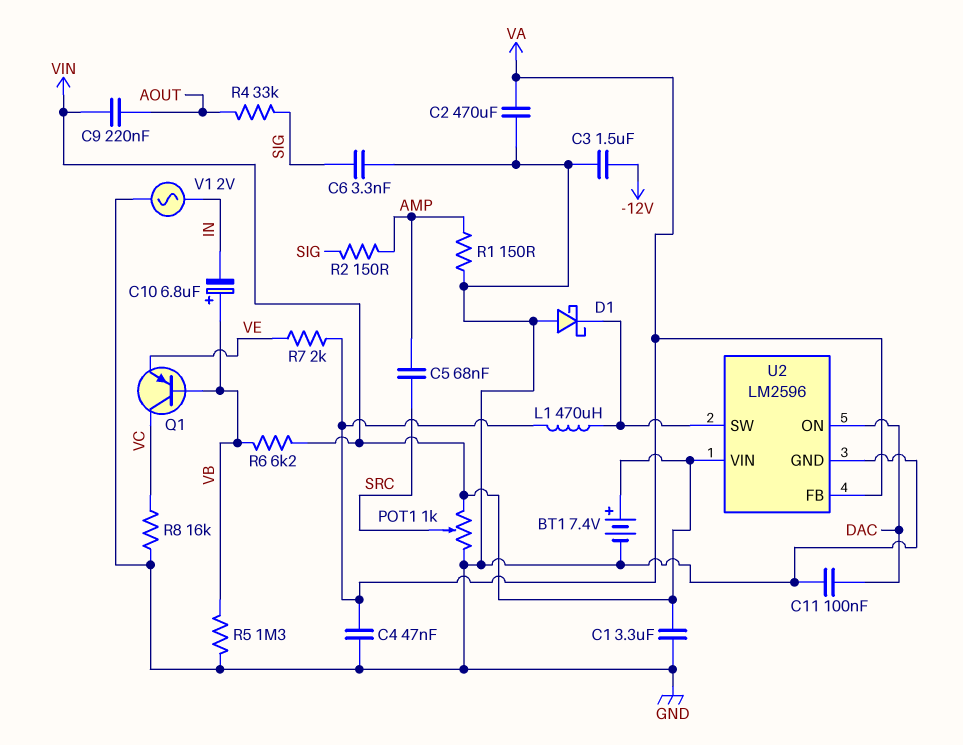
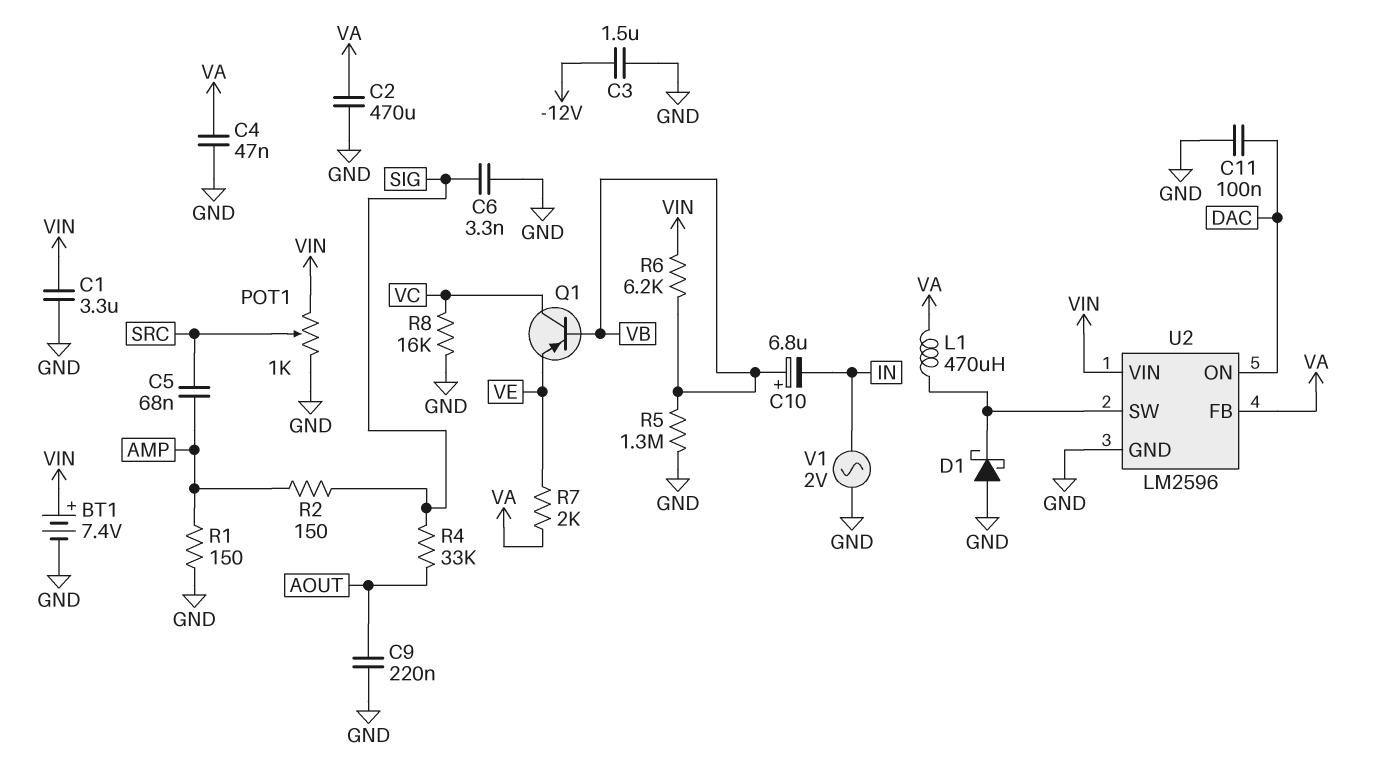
C9: 220nF (AOUT, VIN) -> 220nF (AOUT, GND)

